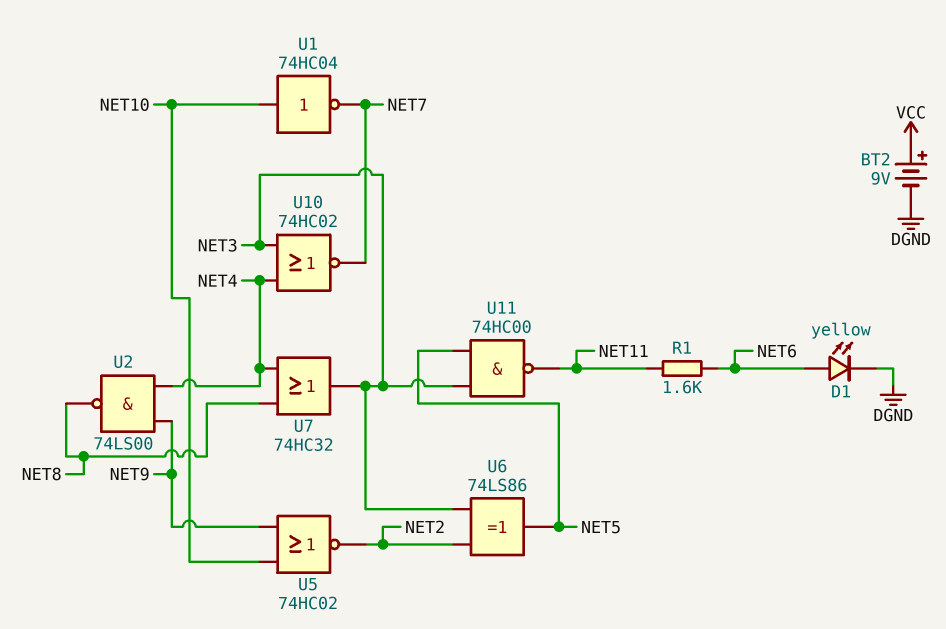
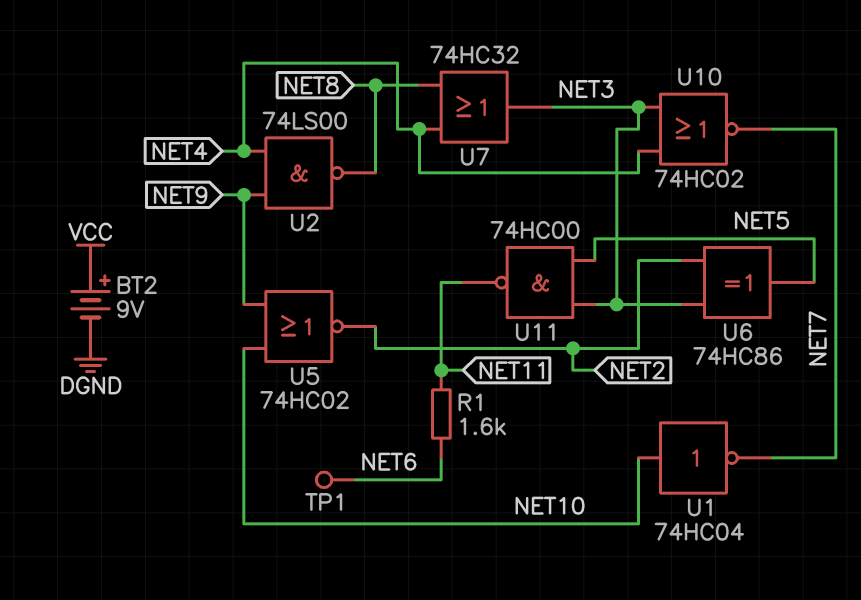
D1: LED yellow (A NET6, K DGND) -> none
TP1: none -> test point (NET6)
U6: XOR 74LS86 (in NET2, in NET3, out NET5) -> XOR 74HC86 (in NET2, in NET3, out NET5)

